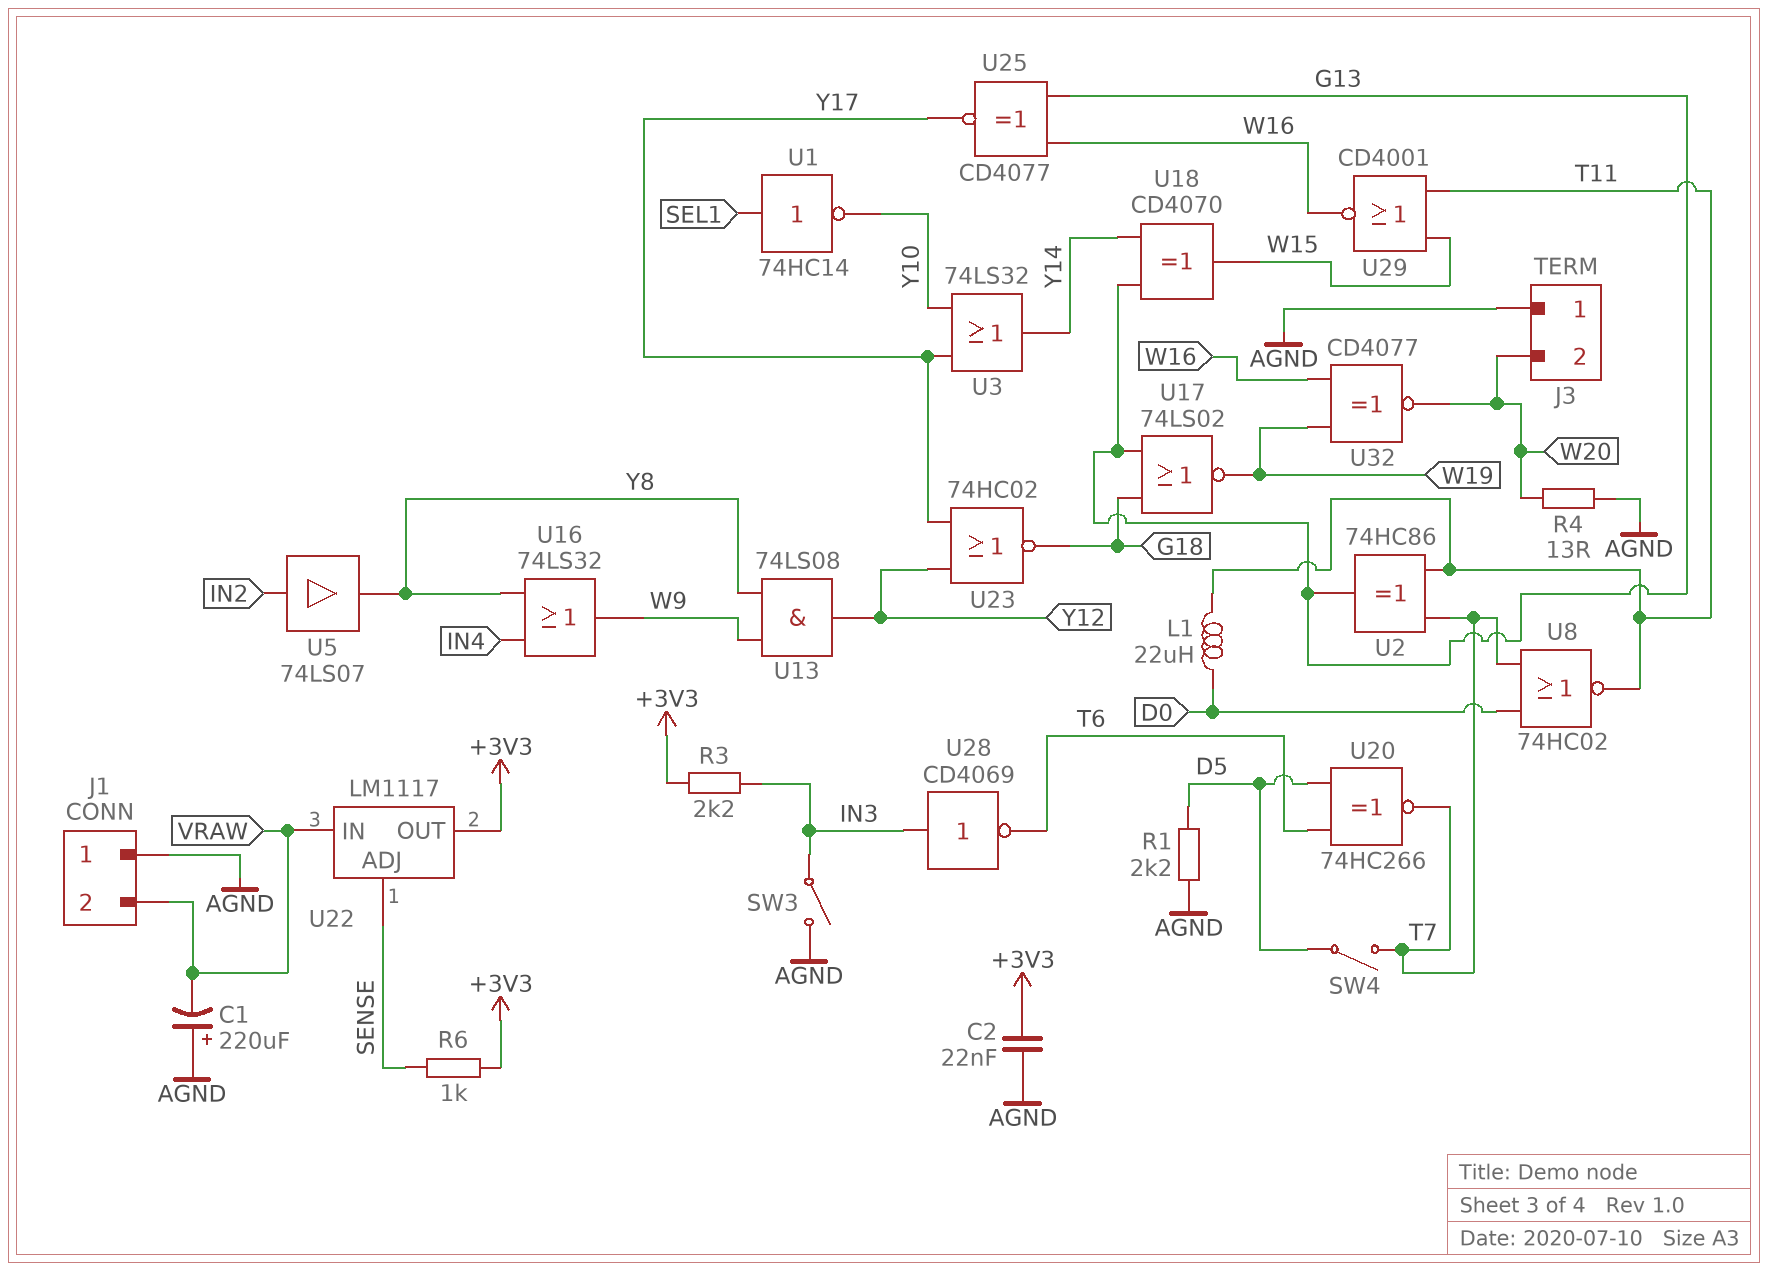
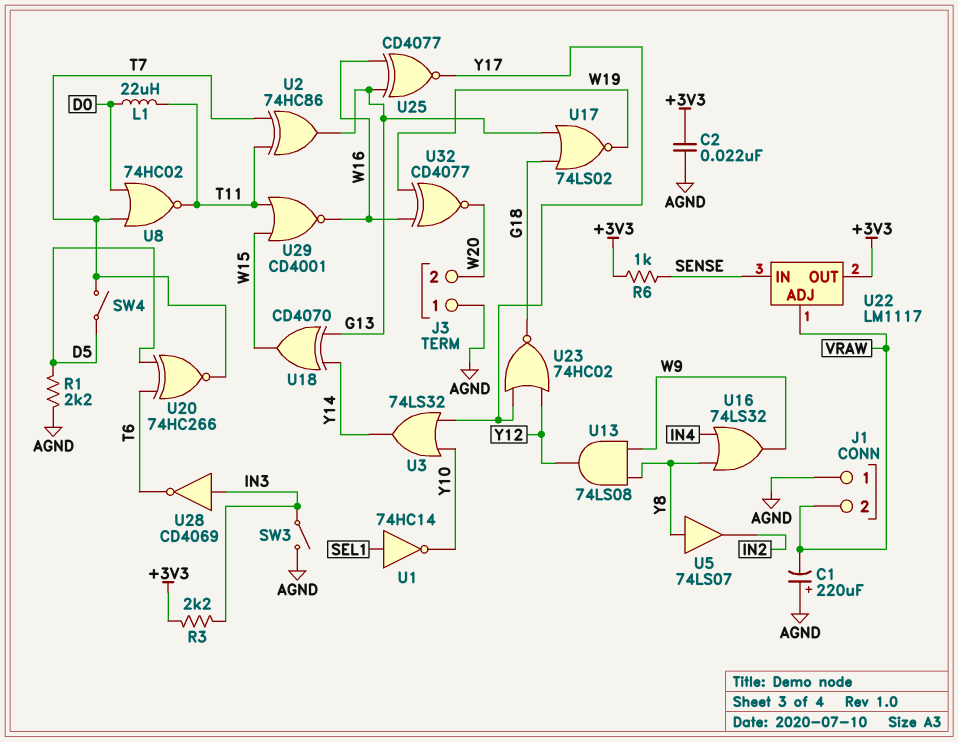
R4: 13 (AGND, W20) -> none
U5: buffer 74LS07 (in IN2, out Y8) -> buffer 74LS07 (in Y8, out IN2)
U22 pin ADJ: SENSE -> VRAW
U22 pin IN: VRAW -> SENSE

